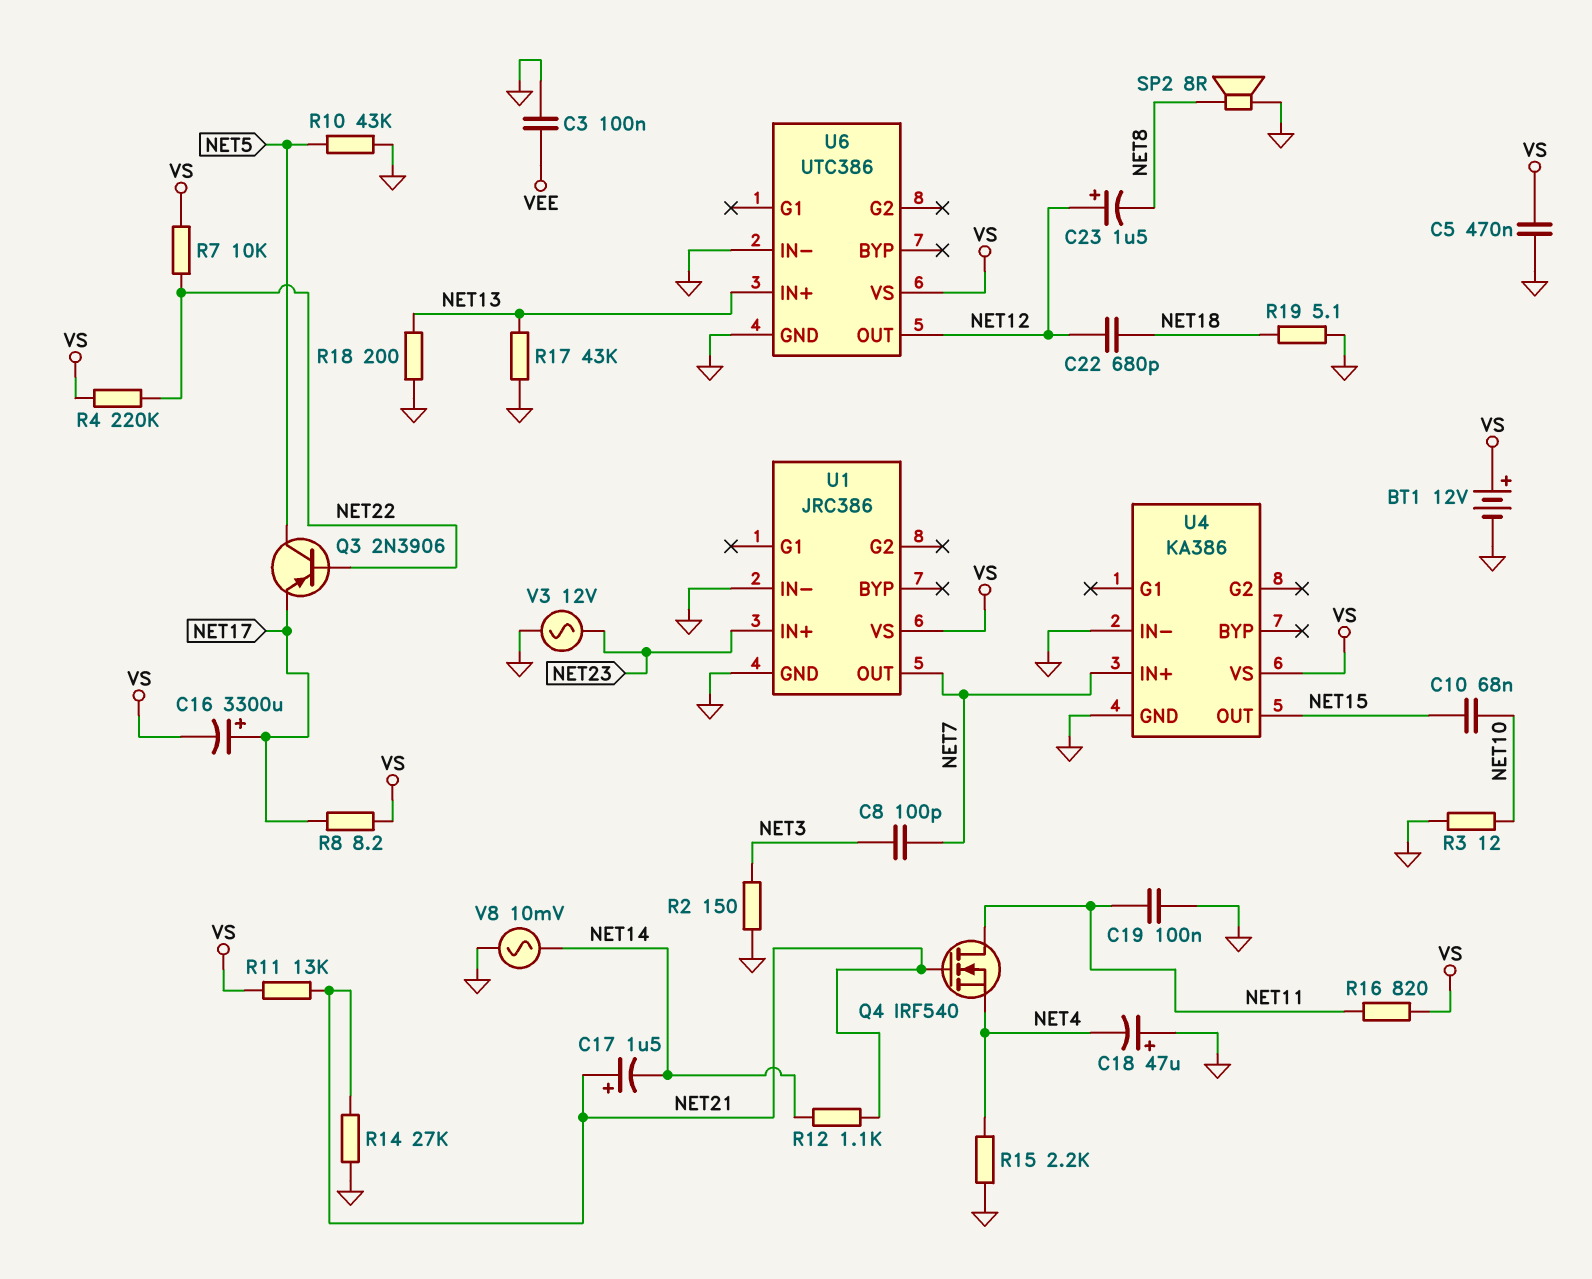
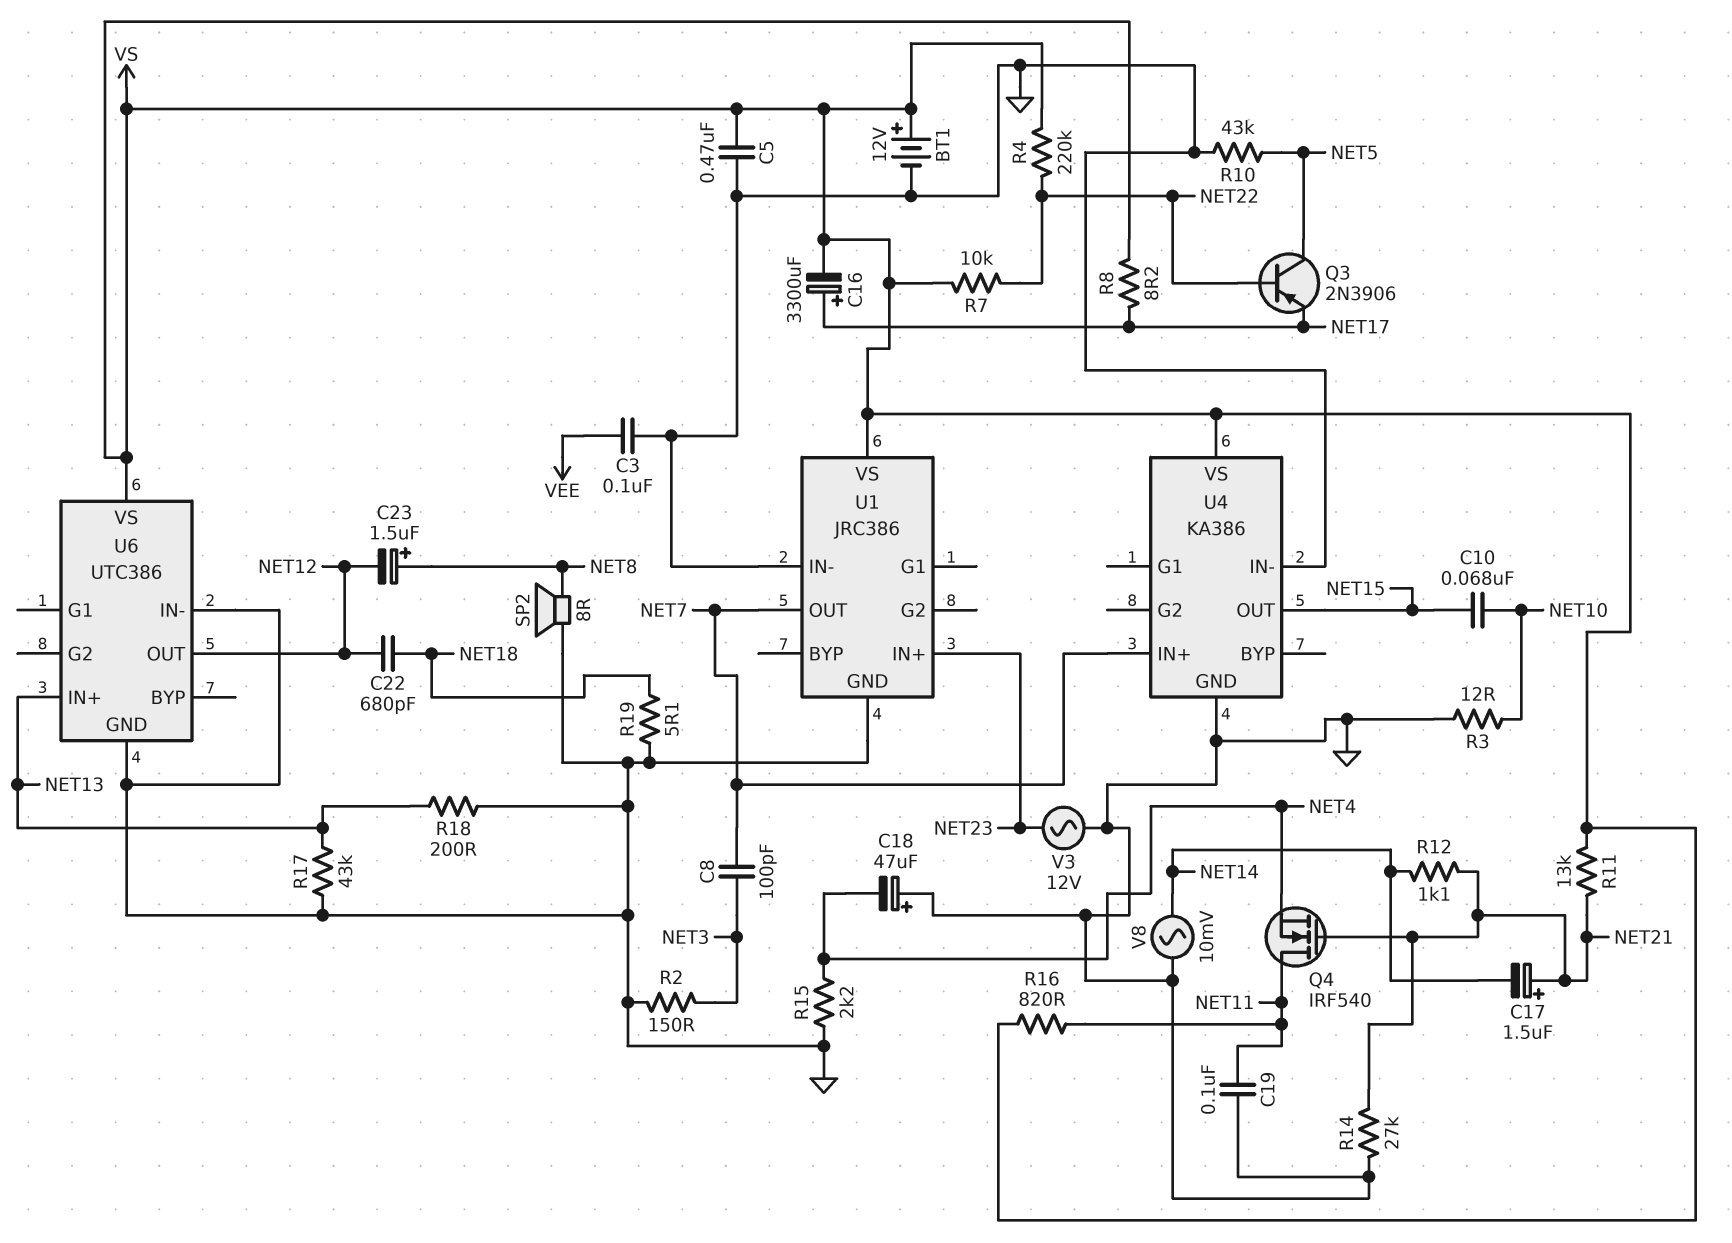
C23: 1.5uF (plus NET12, minus NET8) -> 1.5uF (plus NET8, minus NET12)

